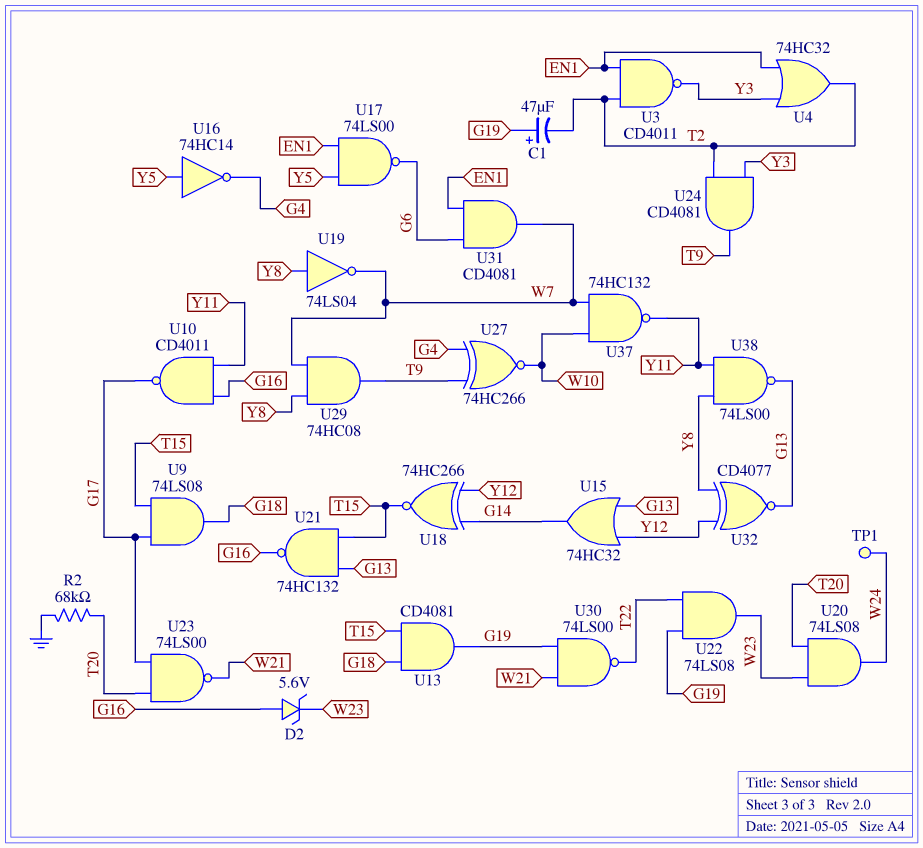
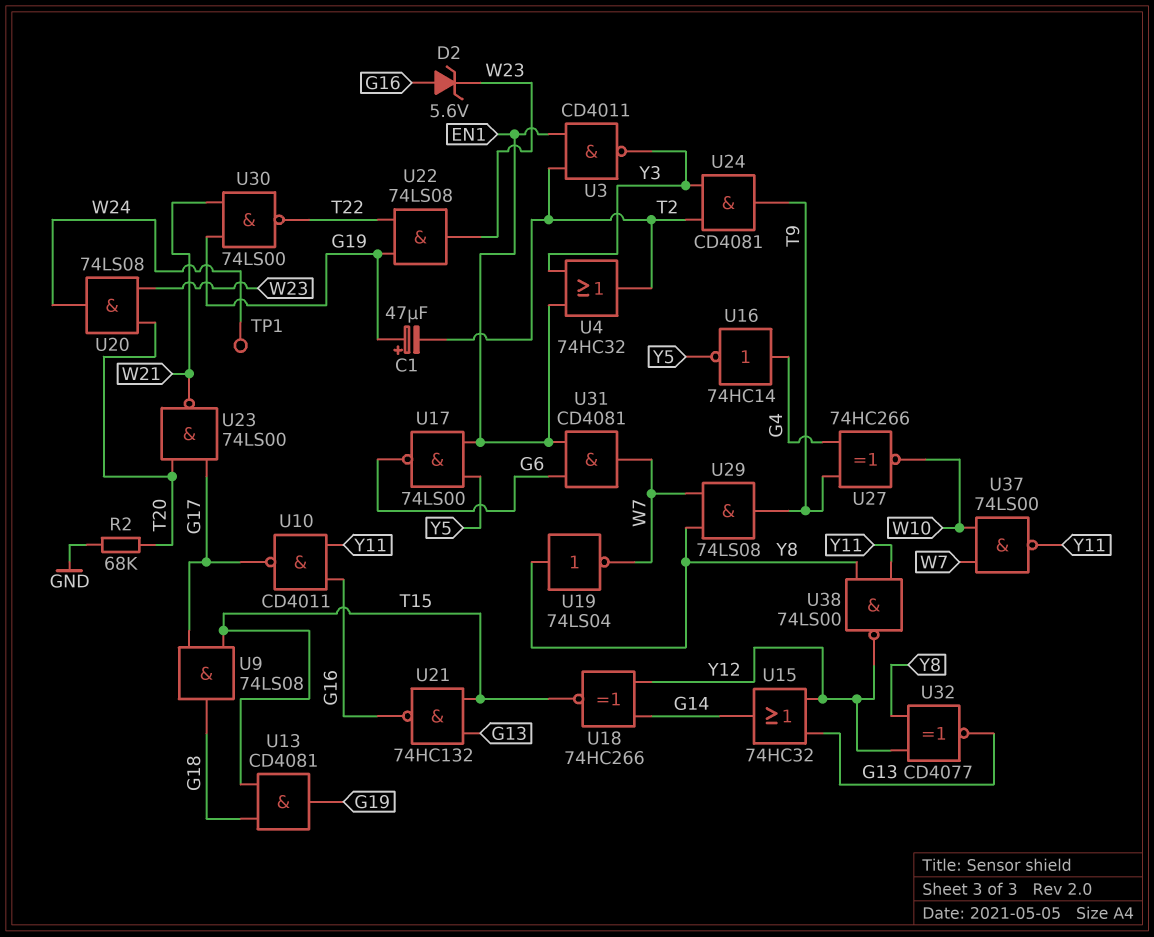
U16: NOT 74HC14 (in Y5, out G4) -> NOT 74HC14 (in G4, out Y5)
U29: AND 74HC08 (in W7, in Y8, out T9) -> AND 74LS08 (in W7, in Y8, out T9)
U37: NAND 74HC132 (in W7, in W10, out Y11) -> NAND 74LS00 (in W7, in W10, out Y11)
U38: NAND 74LS00 (in Y8, in Y11, out G13) -> NAND 74LS00 (in Y8, in Y11, out Y12)

